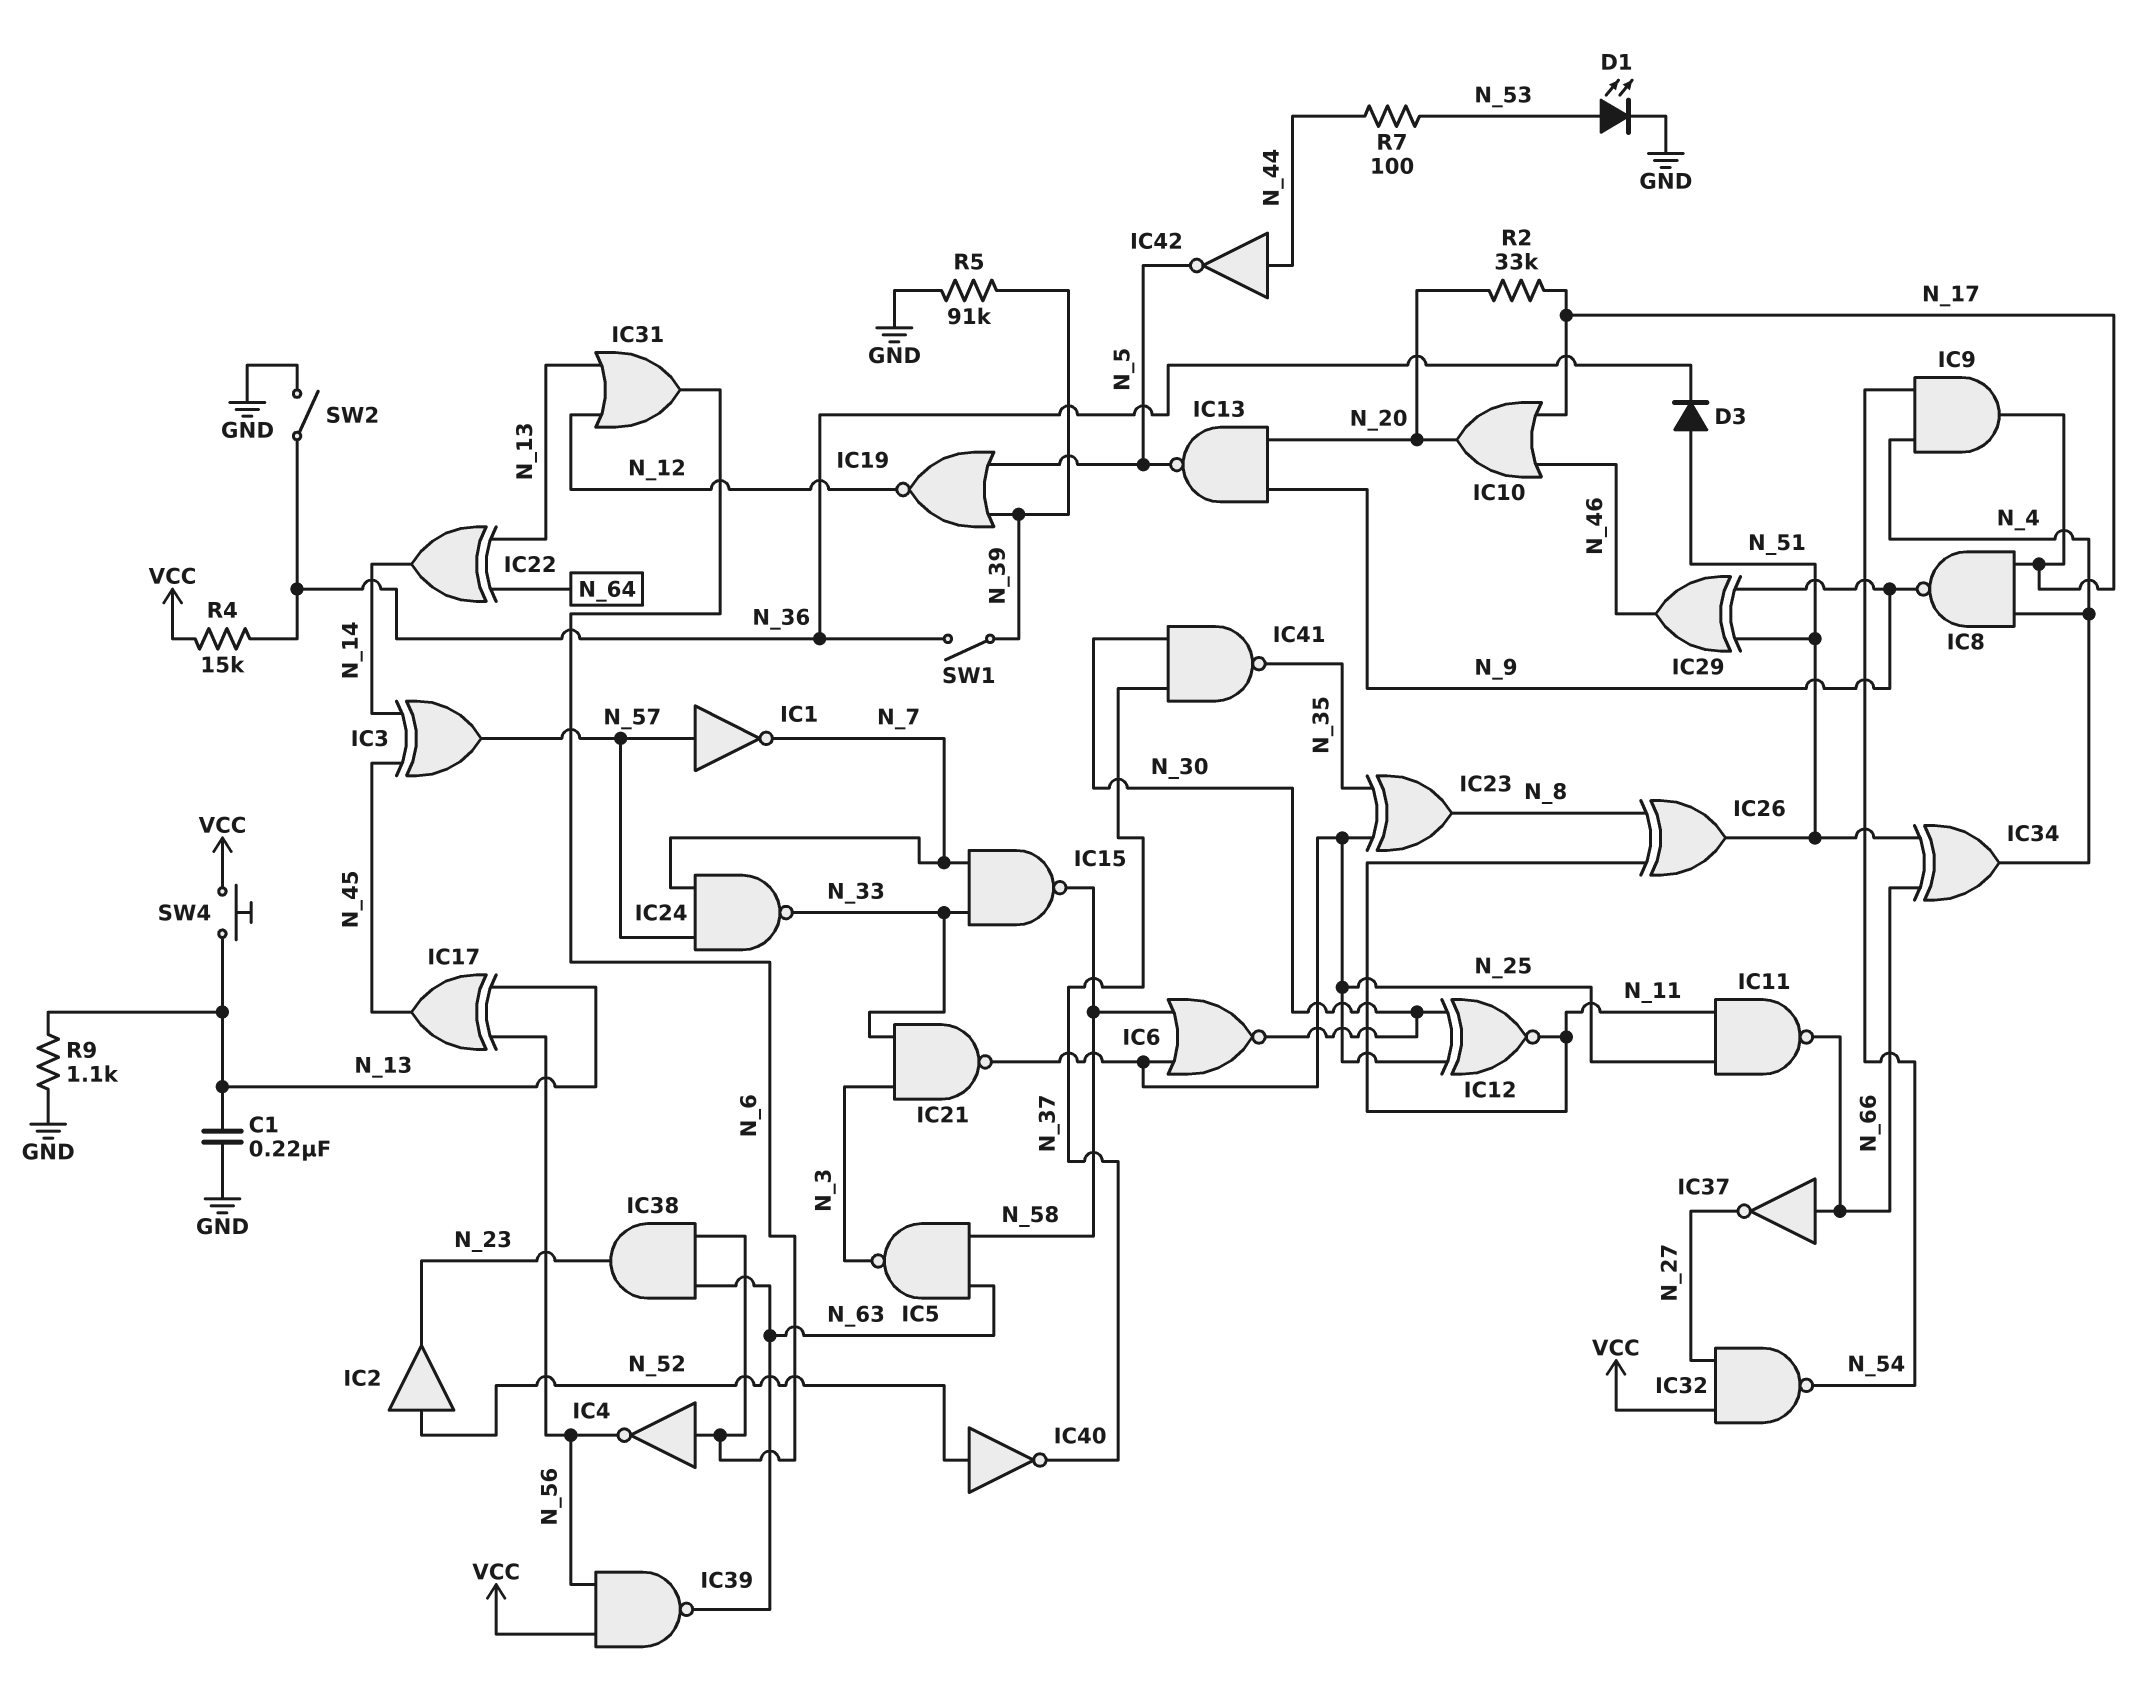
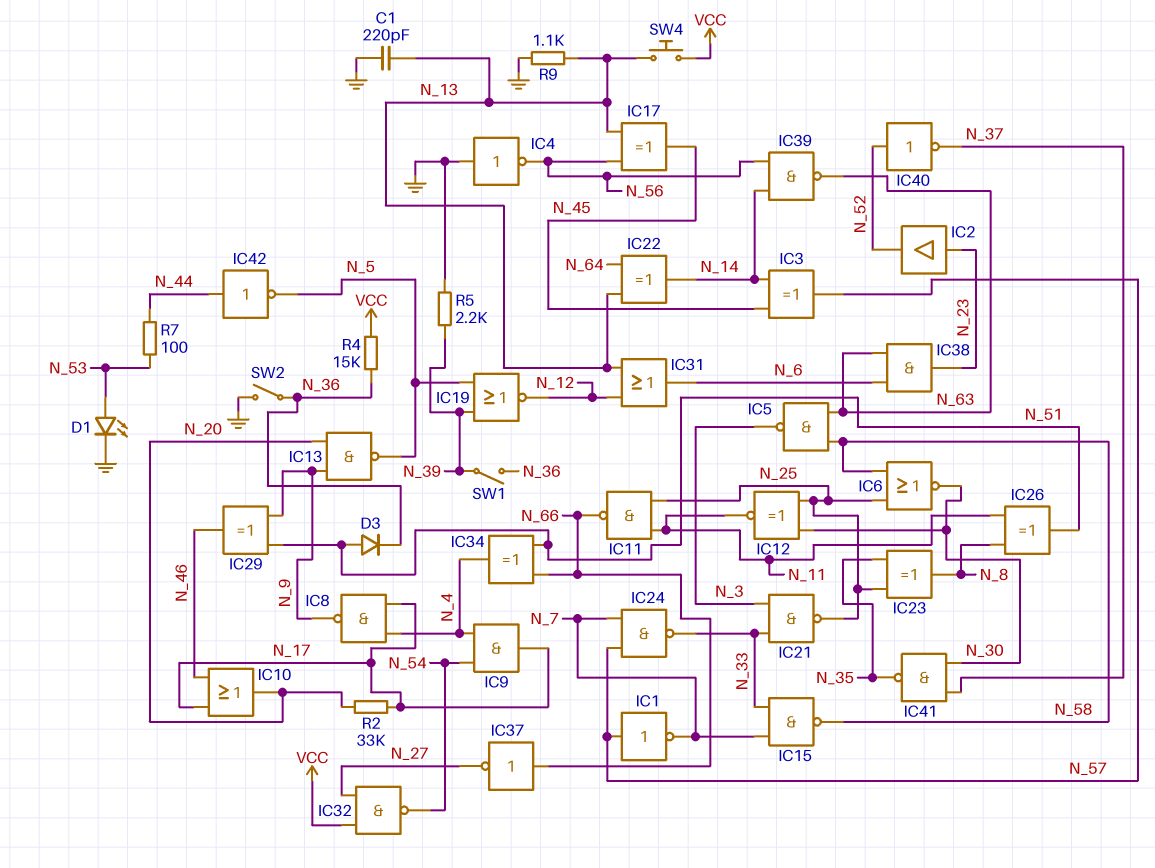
C1: 220nF (GND, N_13) -> 220pF (GND, N_13)
IC2: buffer (in N_52, out N_23) -> buffer (in N_23, out N_52)
IC4: NOT (in N_6, out N_56) -> NOT (in GND, out N_56)
IC39: NAND (in N_56, in VCC, out N_63) -> NAND (in N_14, in N_56, out N_63)
R5: 91k (GND, N_39) -> 2.2k (GND, N_39)

